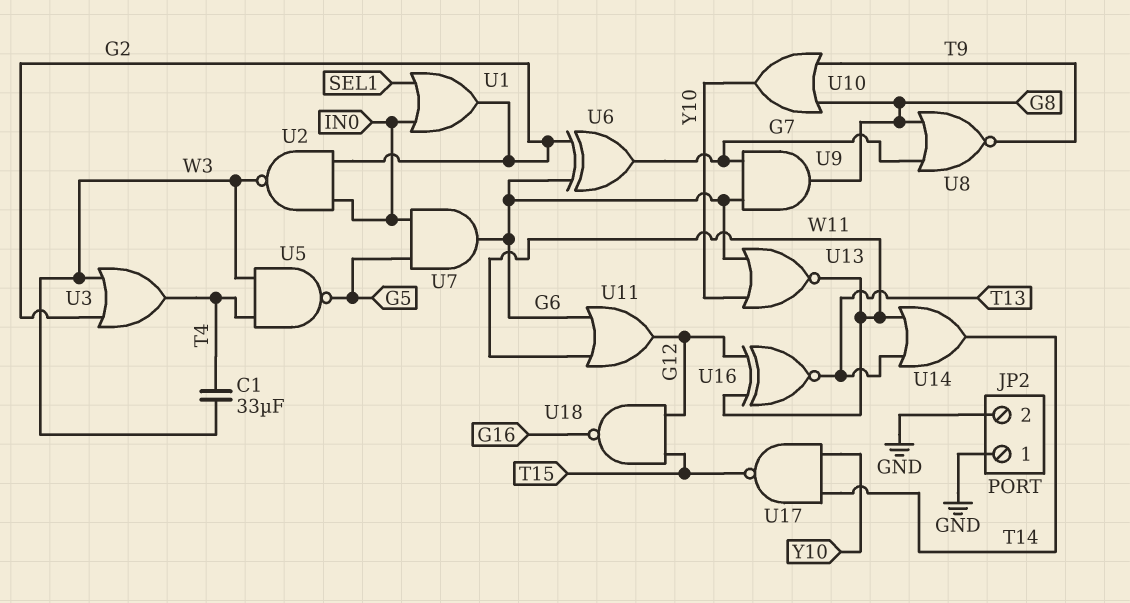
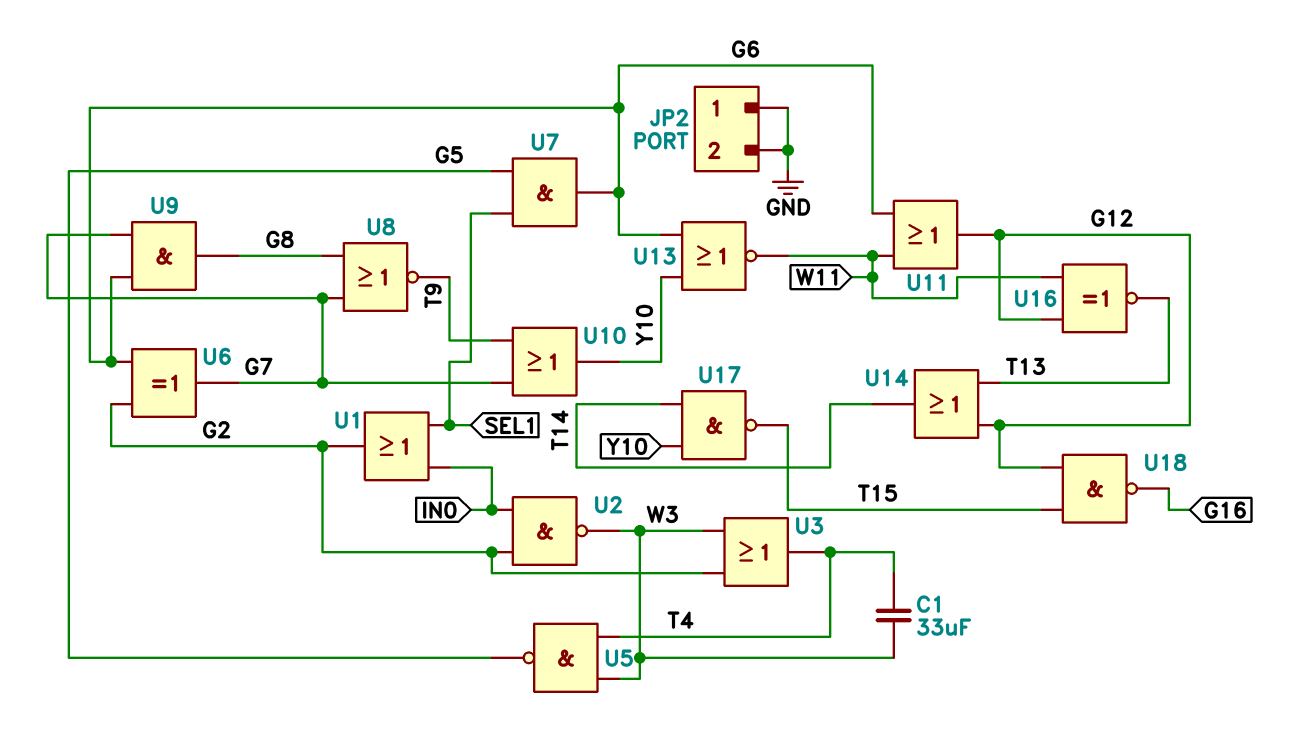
U7: AND (in G5, in IN0, out G6) -> AND (in G5, in SEL1, out G6)
U10: OR (in G8, in T9, out Y10) -> OR (in G7, in T9, out Y10)
U14: OR (in T13, in W11, out T14) -> OR (in G12, in T13, out T14)

